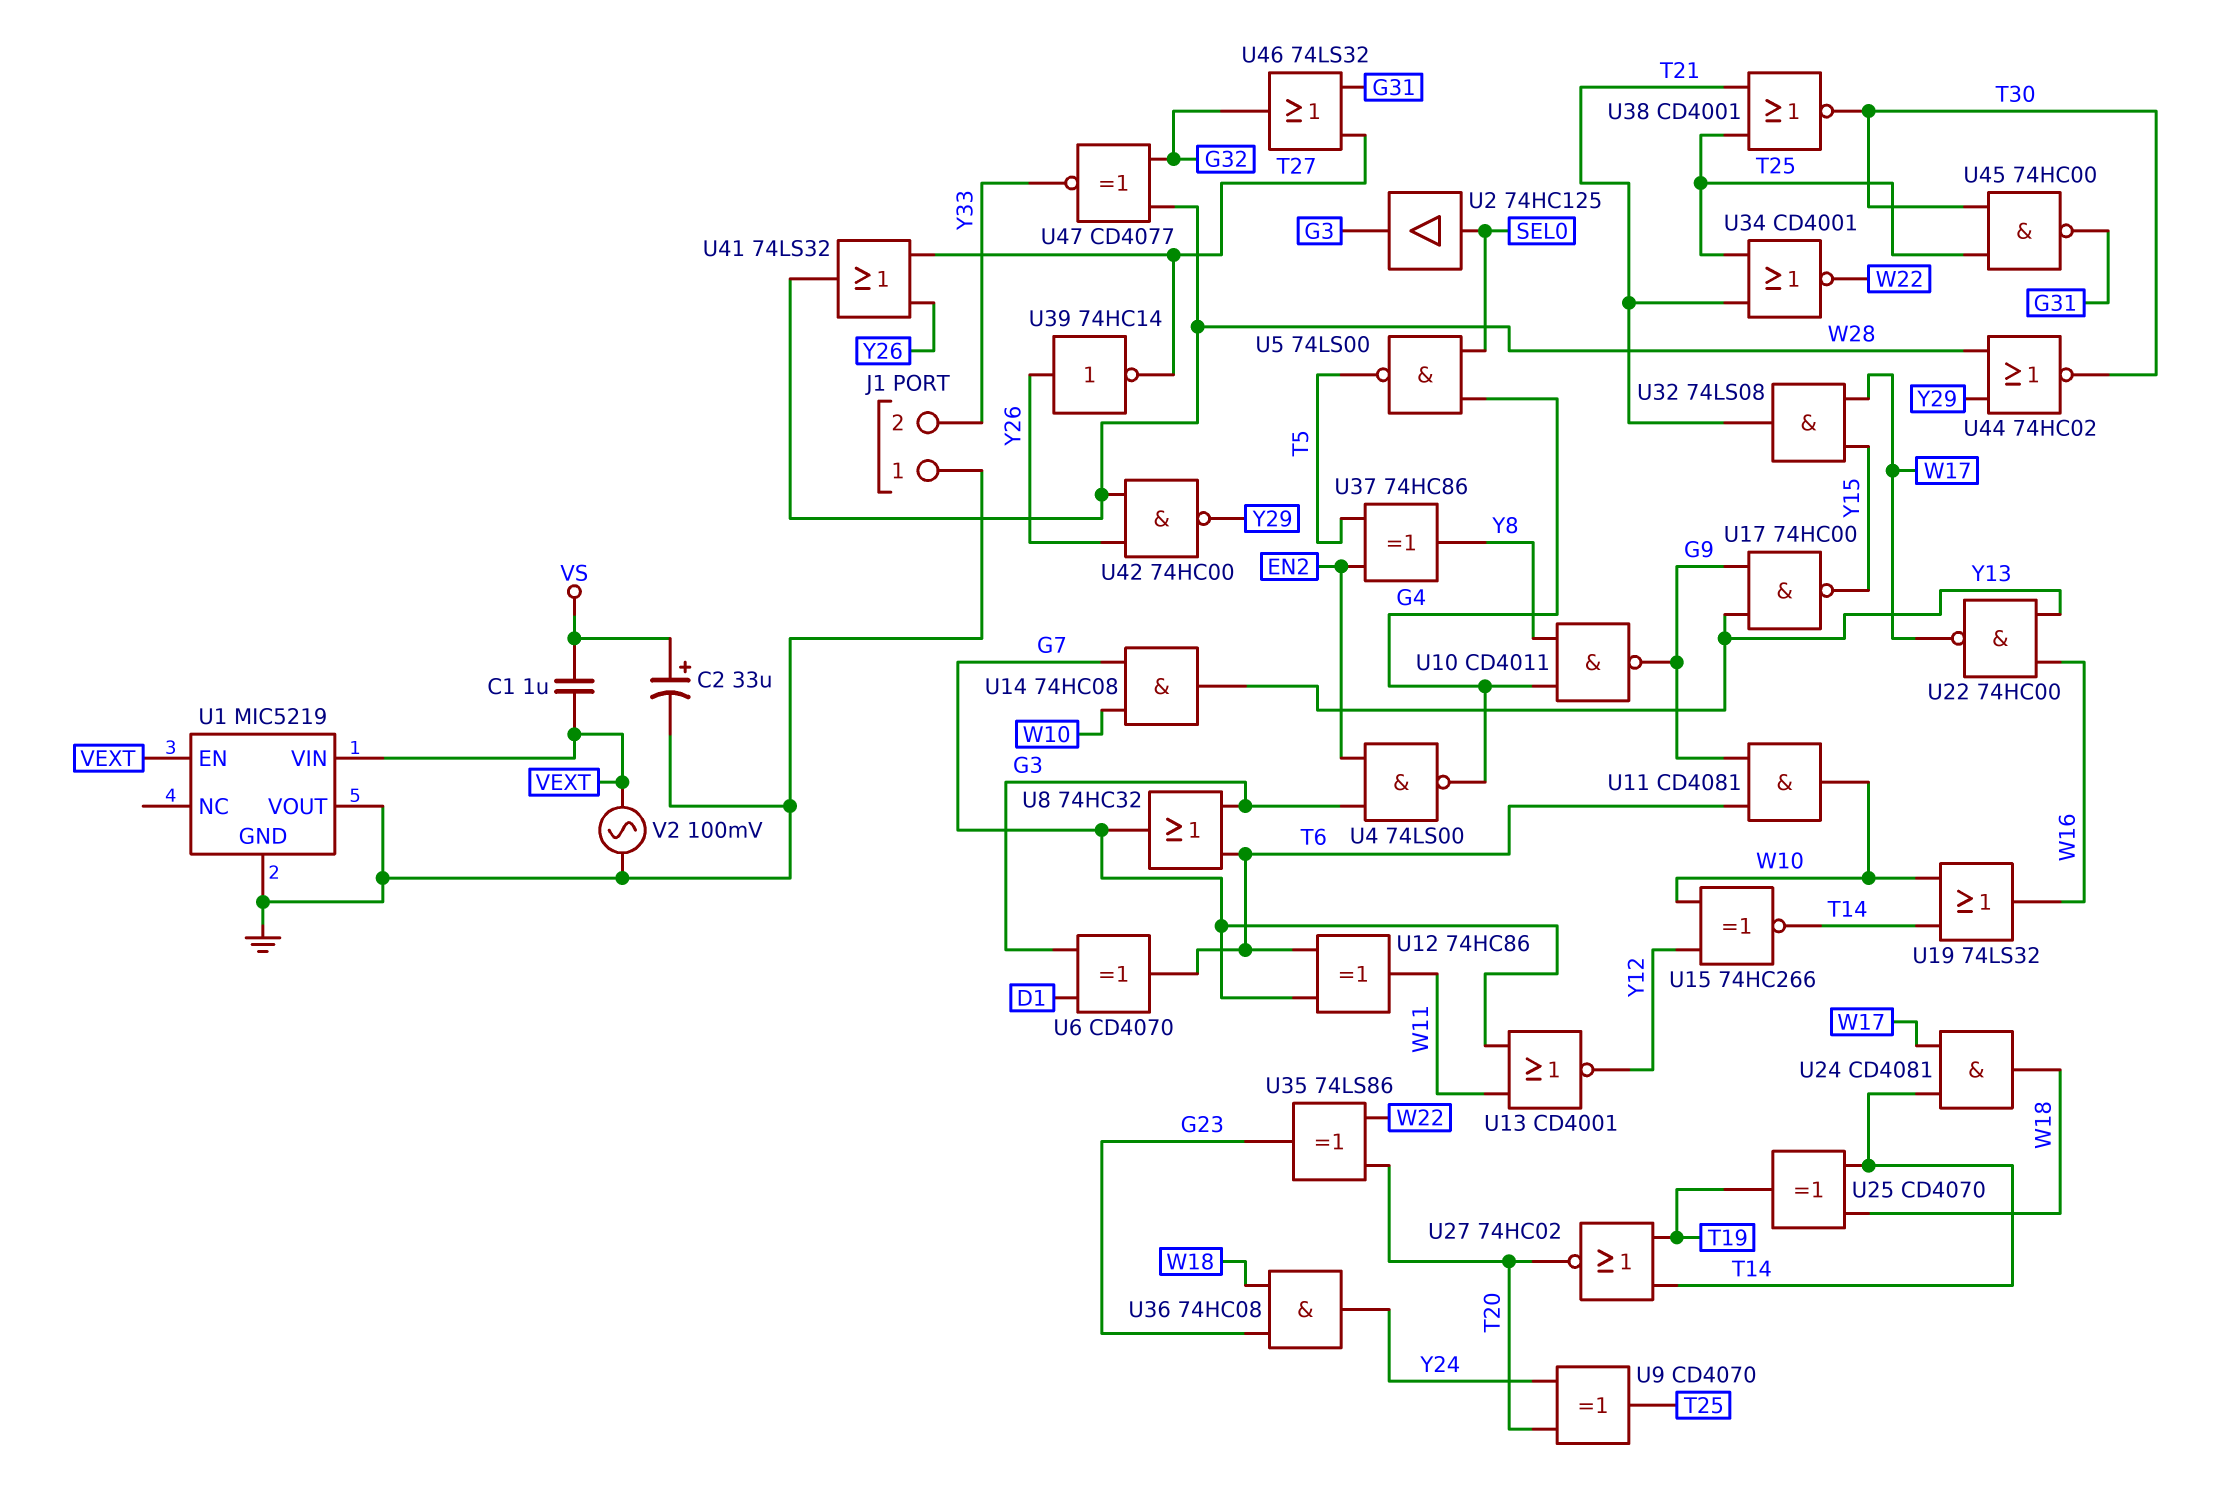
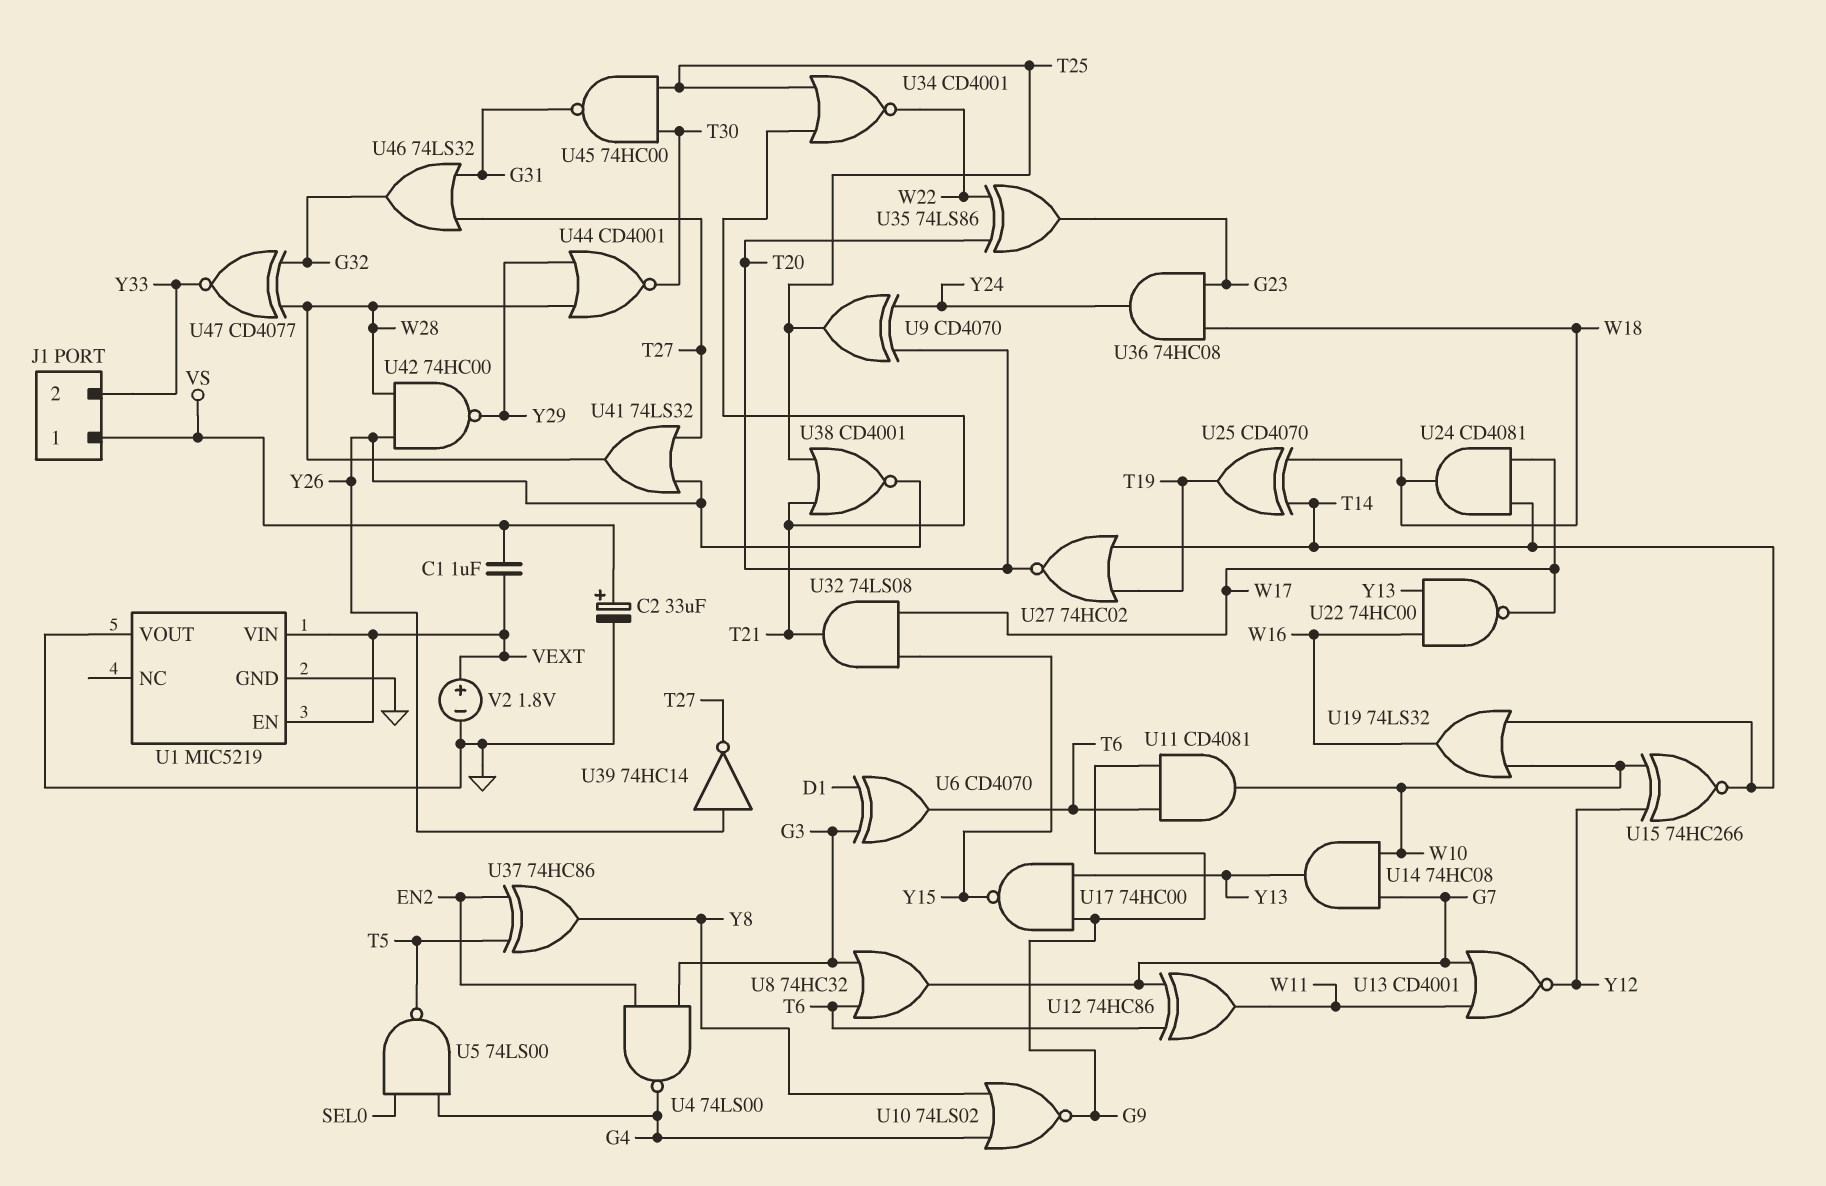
J1 pin 1: GND -> VS
U2: buffer 74HC125 (in SEL0, out G3) -> none
U10: NAND CD4011 (in G4, in Y8, out G9) -> NOR 74LS02 (in G4, in Y8, out G9)
U38: NOR CD4001 (in T21, in T25, out T30) -> NOR CD4001 (in T21, in T25, out Y26)
U44: NOR 74HC02 (in W28, in Y29, out T30) -> NOR CD4001 (in W28, in Y29, out T30)
V2: AC 100mV (GND, VEXT) -> 1.8V (plus VEXT, minus GND)

